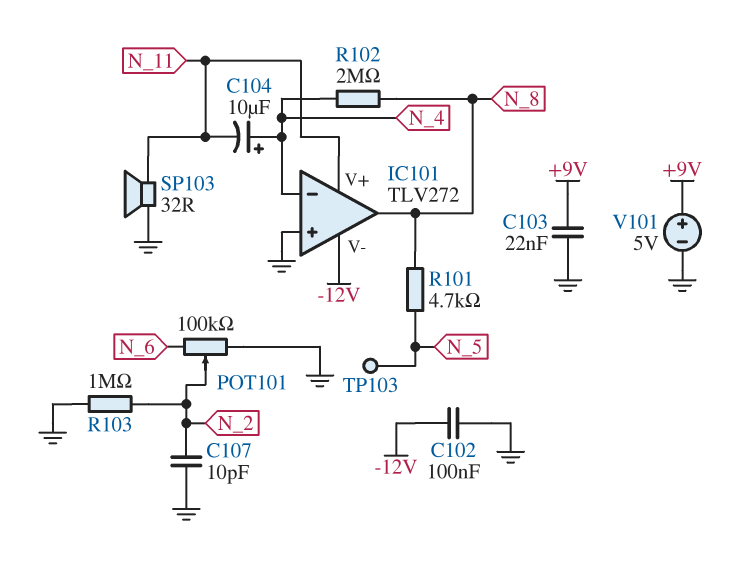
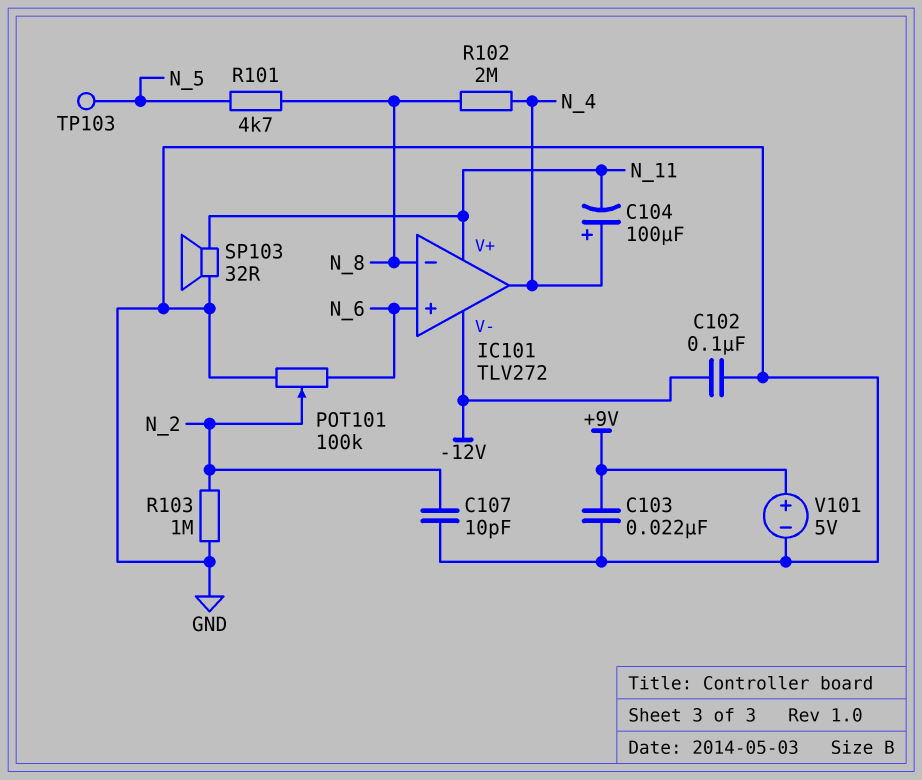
C104: 10uF (plus N_4, minus N_11) -> 100uF (plus N_4, minus N_11)
IC101 pin in+: GND -> N_6
IC101 pin in-: N_4 -> N_8
IC101 pin out: N_8 -> N_4

